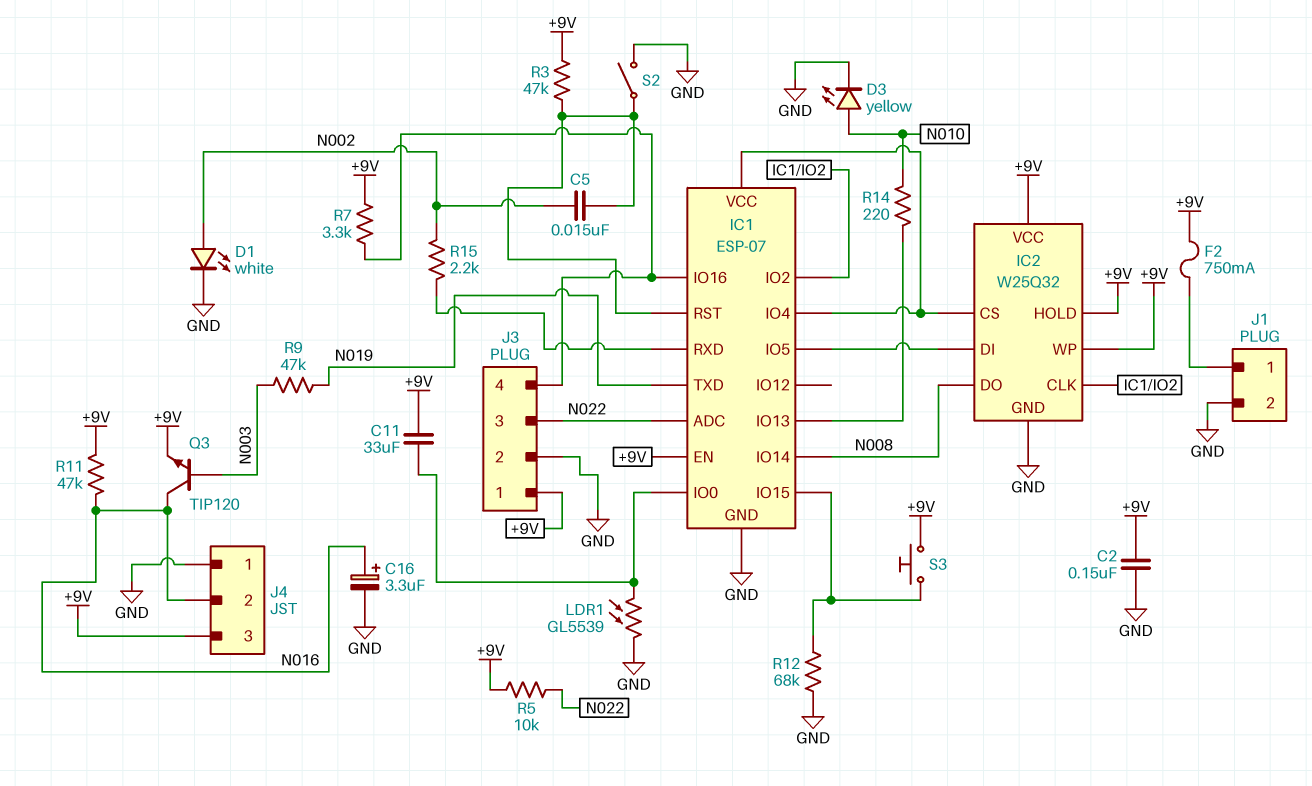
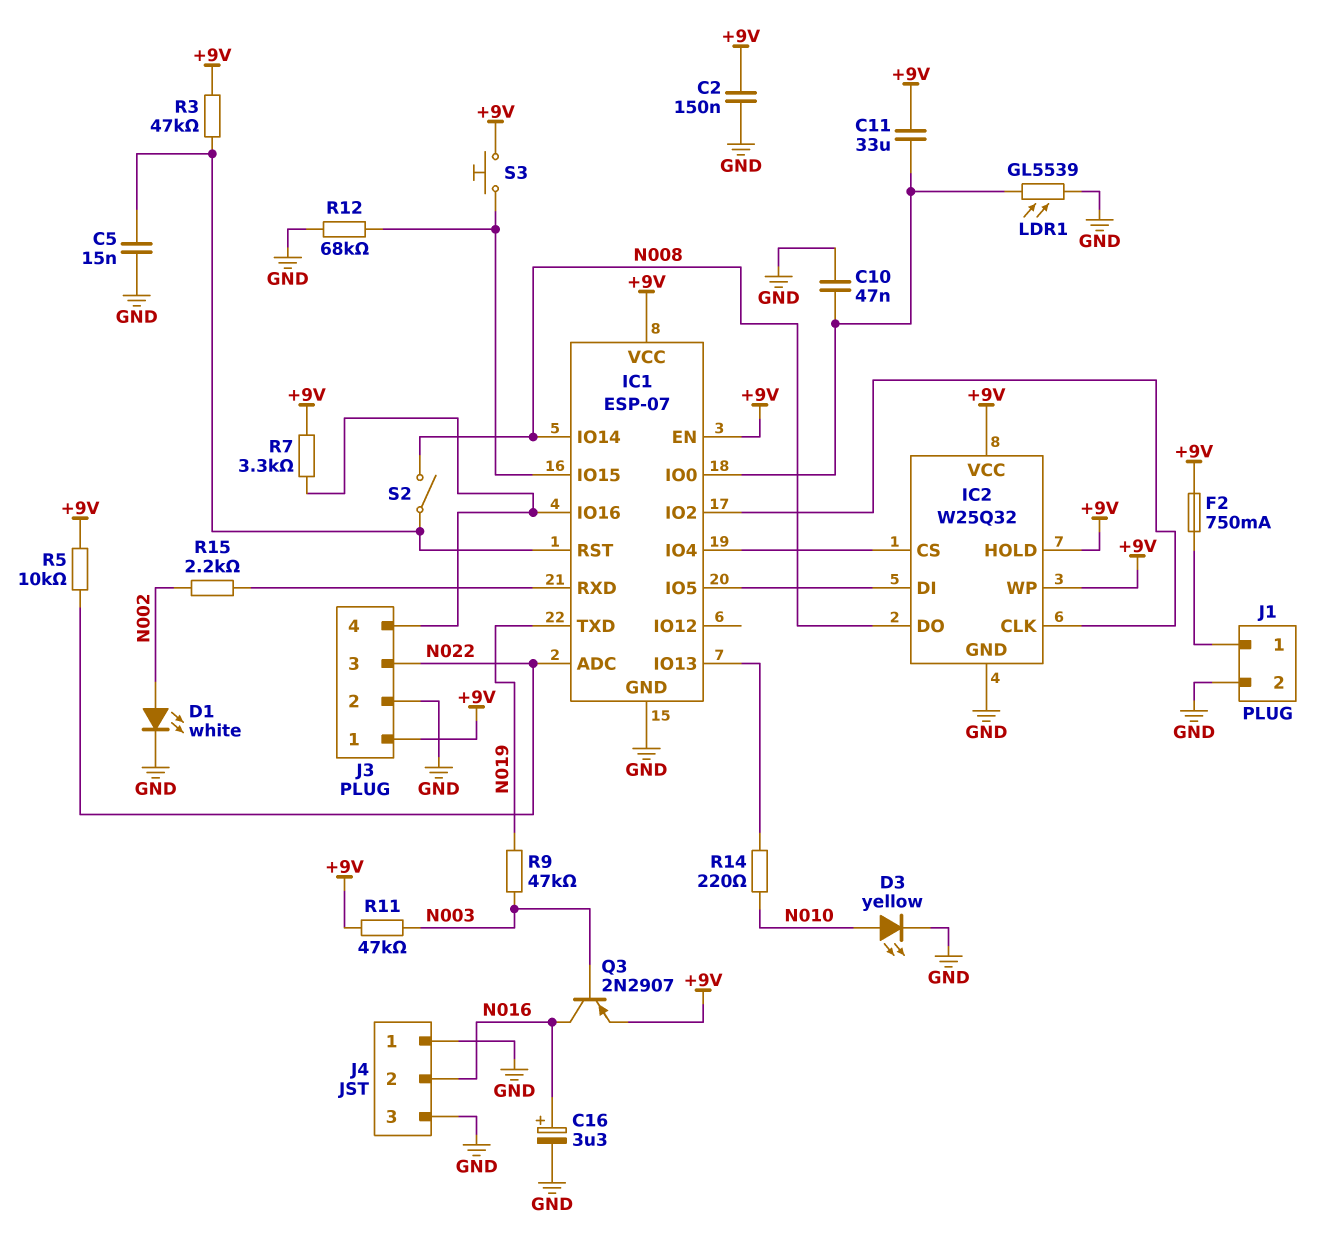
C5: 15nF (IC1/RST, N002) -> 15nF (GND, IC1/RST)
C10: none -> 47nF (GND, IC1/IO0)
IC1 pin VCC: IC1/IO4 -> +9V
J4 pin 3: +9V -> GND
Q3: NPN TIP120 (B N003, C N016, E +9V) -> PNP 2N2907 (B N003, C N016, E +9V)
R11: 47k (+9V, N016) -> 47k (+9V, N003)
S2: switch (GND, IC1/RST) -> switch (IC1/RST, N008)

